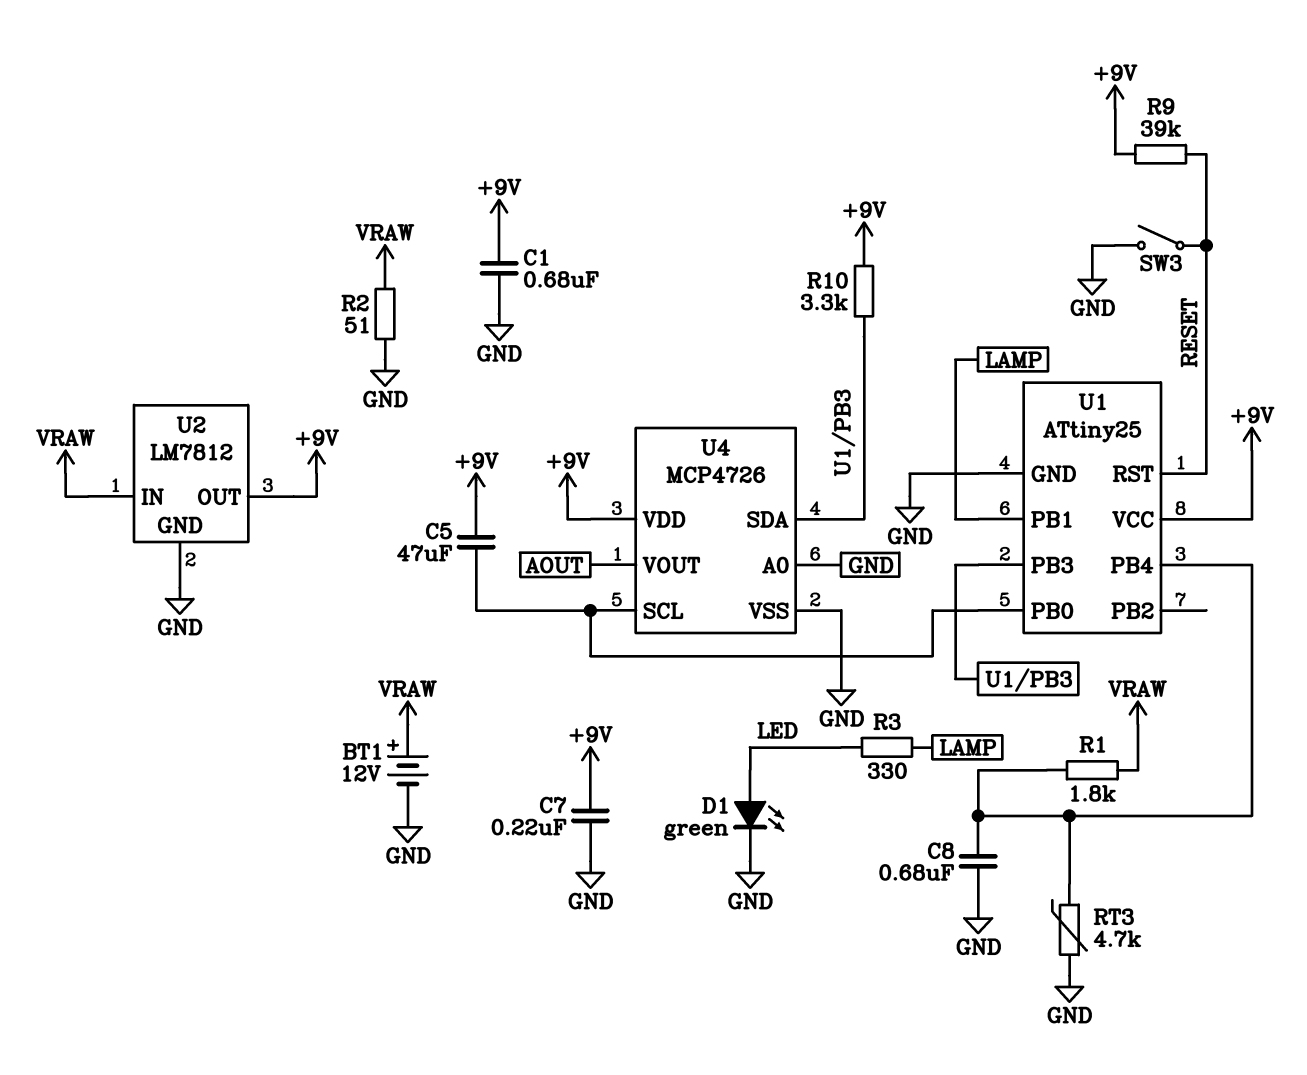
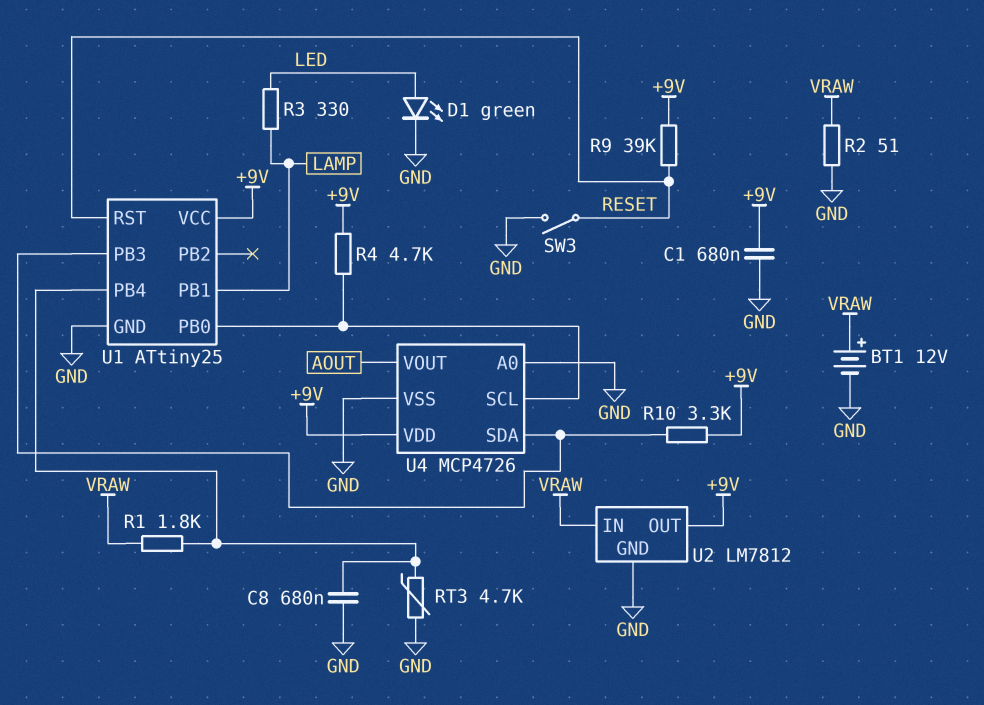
C5: 47uF (+9V, U1/PB0) -> none
C7: 220nF (+9V, GND) -> none
R4: none -> 4.7k (+9V, U1/PB0)

